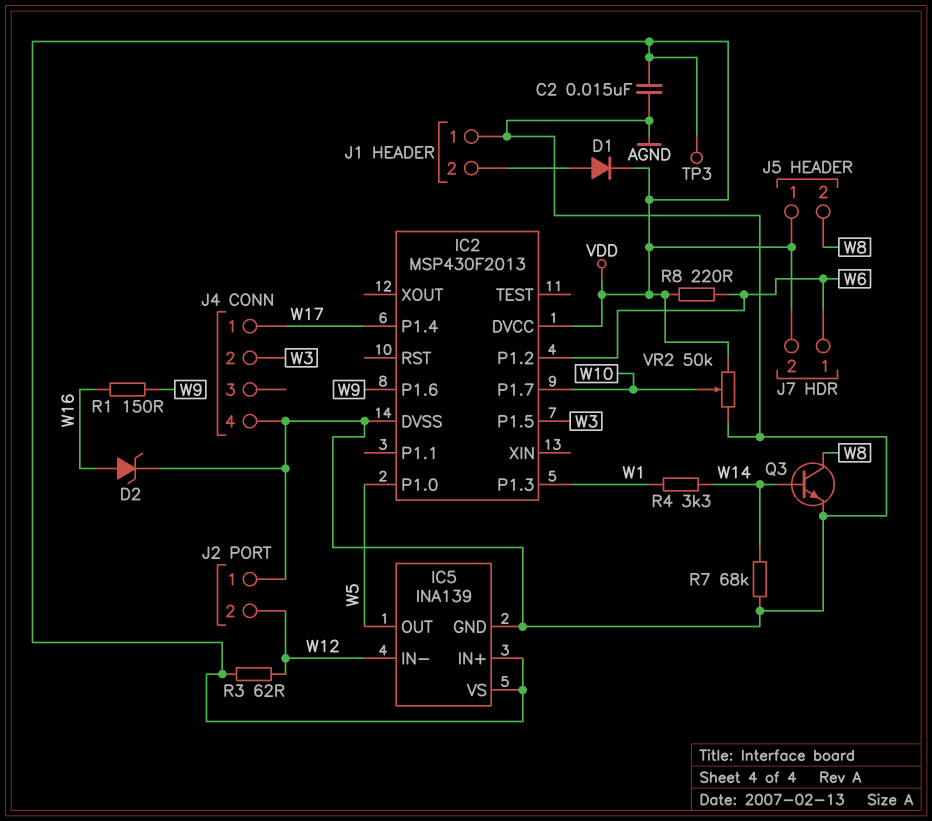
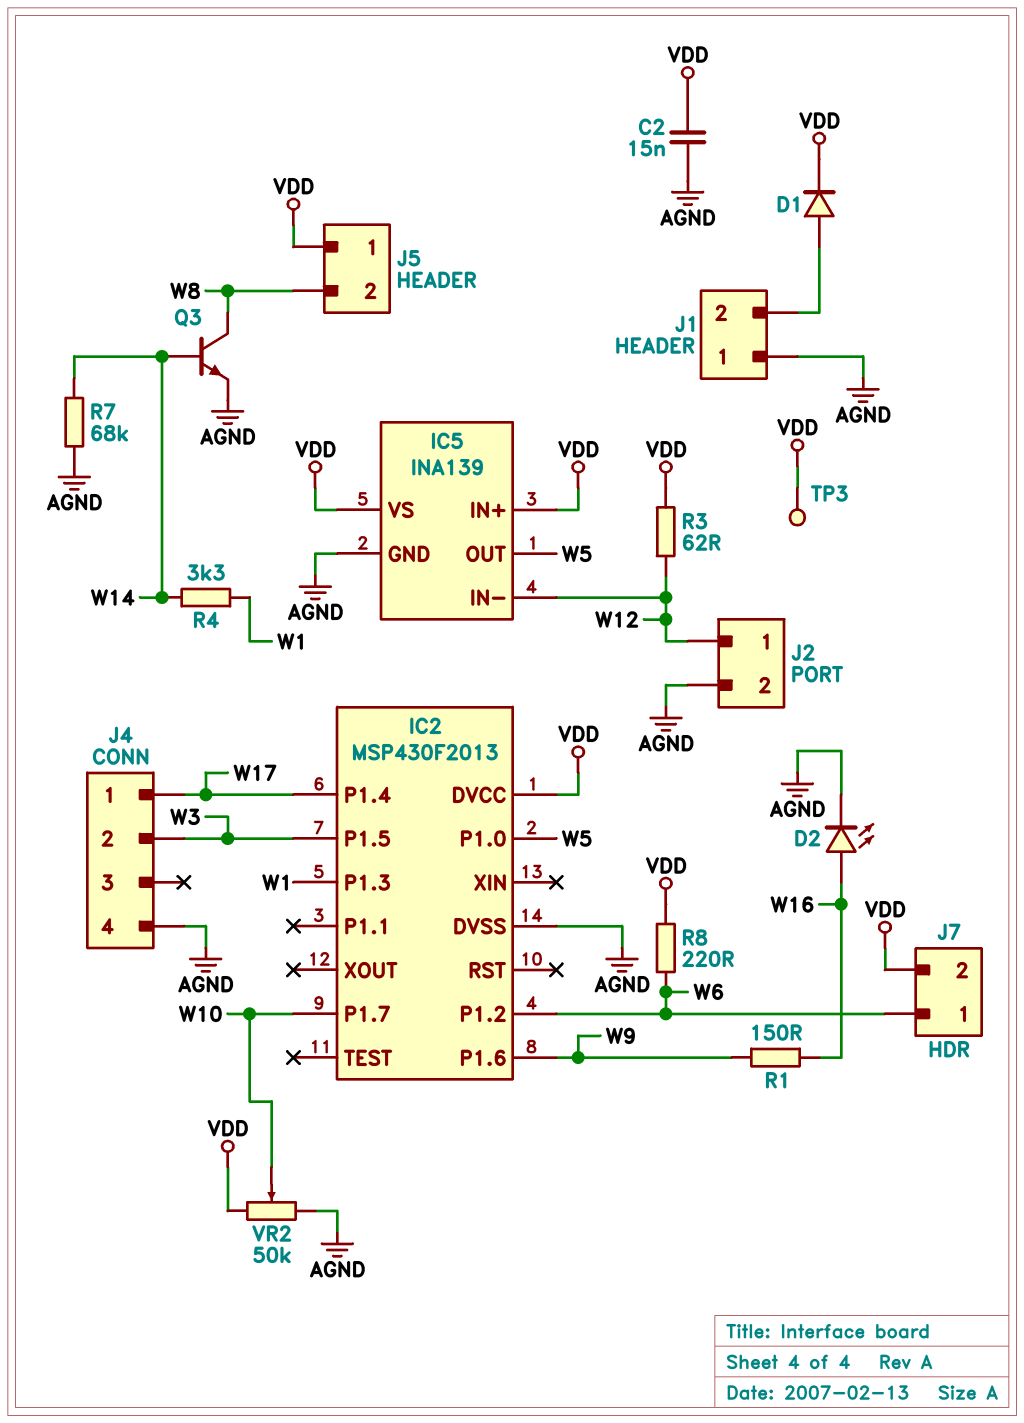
D2: zener (A W16, K AGND) -> LED (A W16, K AGND)
J2 pin 1: AGND -> W12
J2 pin 2: W12 -> AGND

